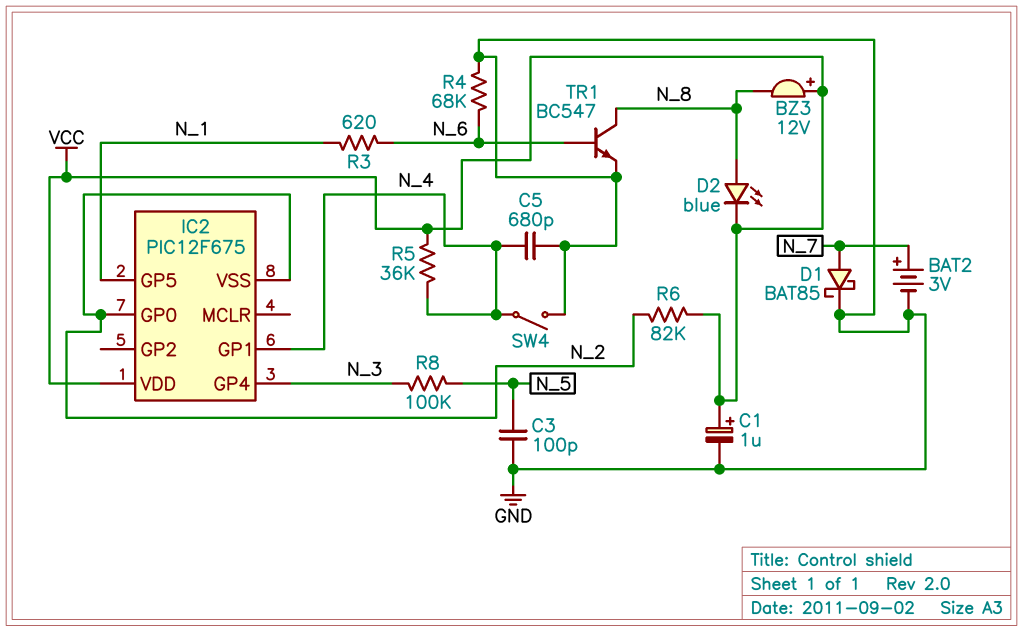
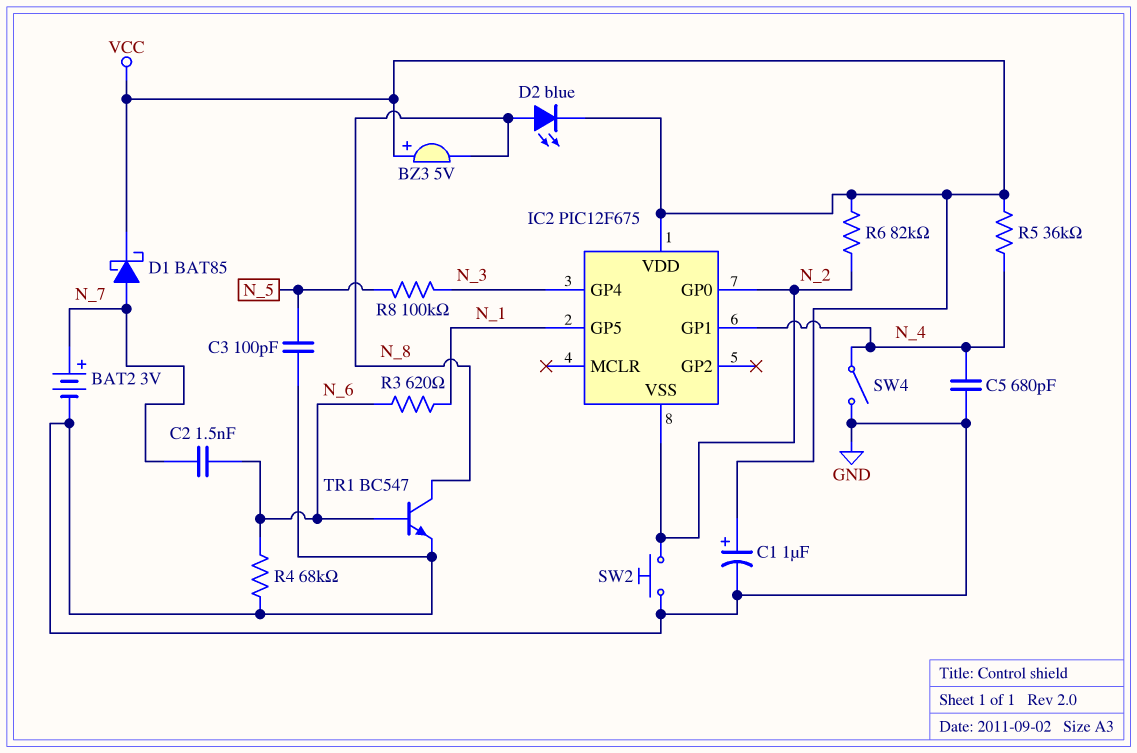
BZ3: buzzer 12V (plus VCC, minus N_8) -> buzzer 5V (plus VCC, minus N_8)
C2: none -> 1.5nF (N_6, N_7)
D1: schottky BAT85 (A N_7, K GND) -> schottky BAT85 (A N_7, K VCC)
SW2: none -> button (GND, N_2)

